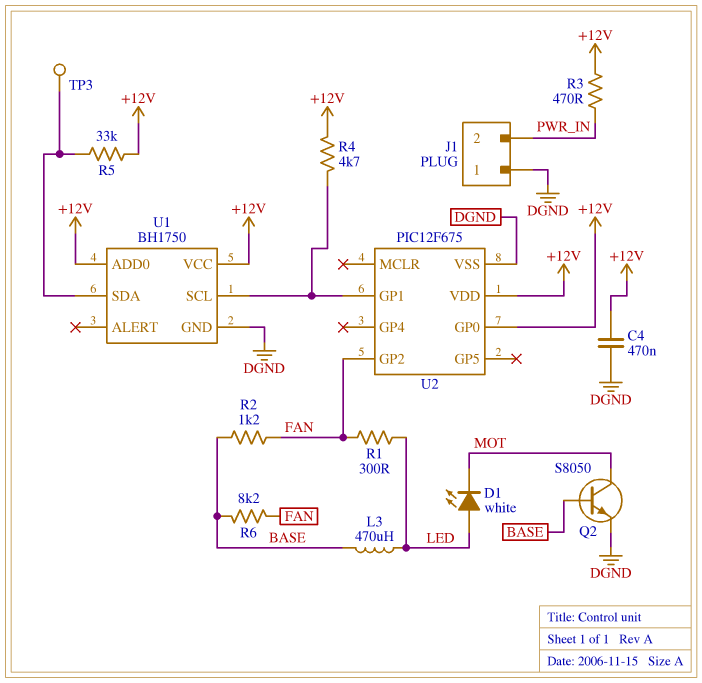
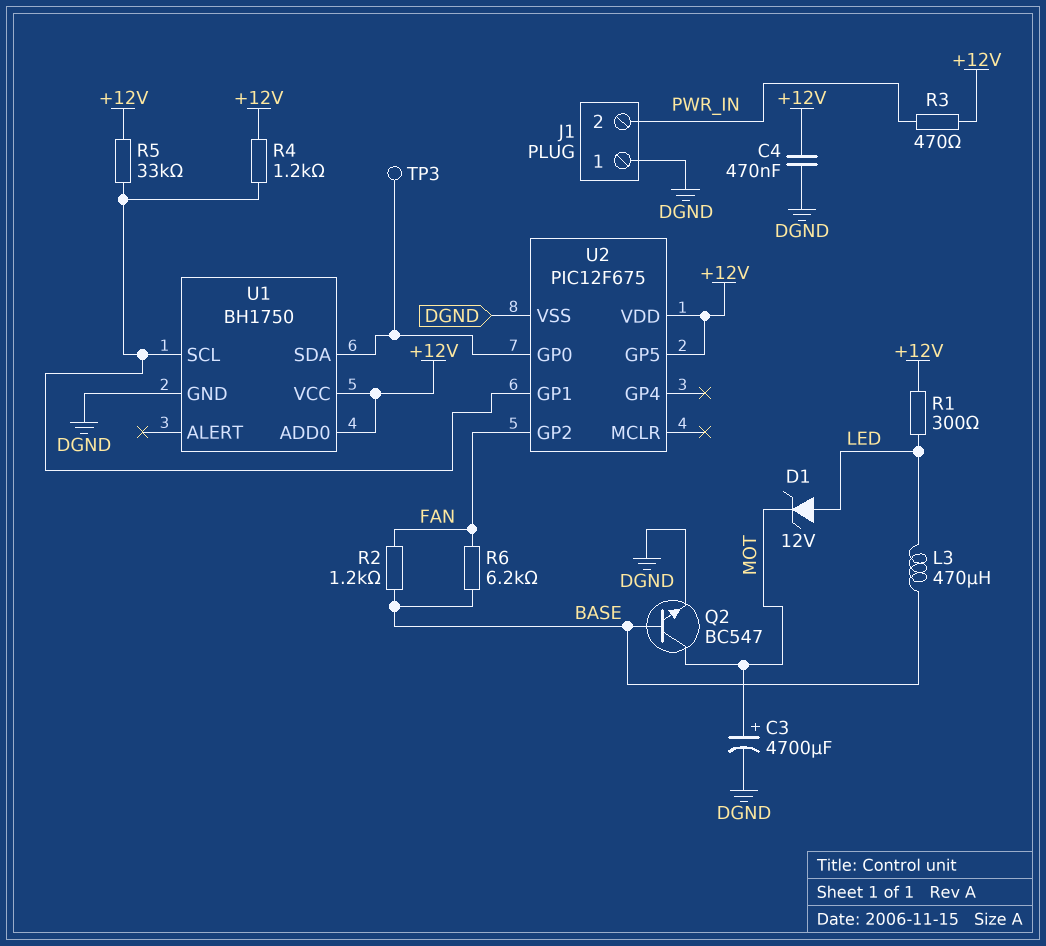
C3: none -> 4700uF (plus MOT, minus DGND)
D1: LED white (A LED, K MOT) -> zener 12V (A LED, K MOT)
Q2: NPN S8050 (B BASE, C MOT, E DGND) -> NPN BC547 (B BASE, C MOT, E DGND)
R1: 300 (FAN, LED) -> 300 (+12V, LED)
R4: 4.7k (+12V, U1/SCL) -> 1.2k (+12V, U1/SCL)
R5: 33k (+12V, U1/SDA) -> 33k (+12V, U1/SCL)
R6: 8.2k (BASE, FAN) -> 6.2k (BASE, FAN)
U2 pin GP0: +12V -> U1/SDA
U2 pin GP5: none -> +12V

